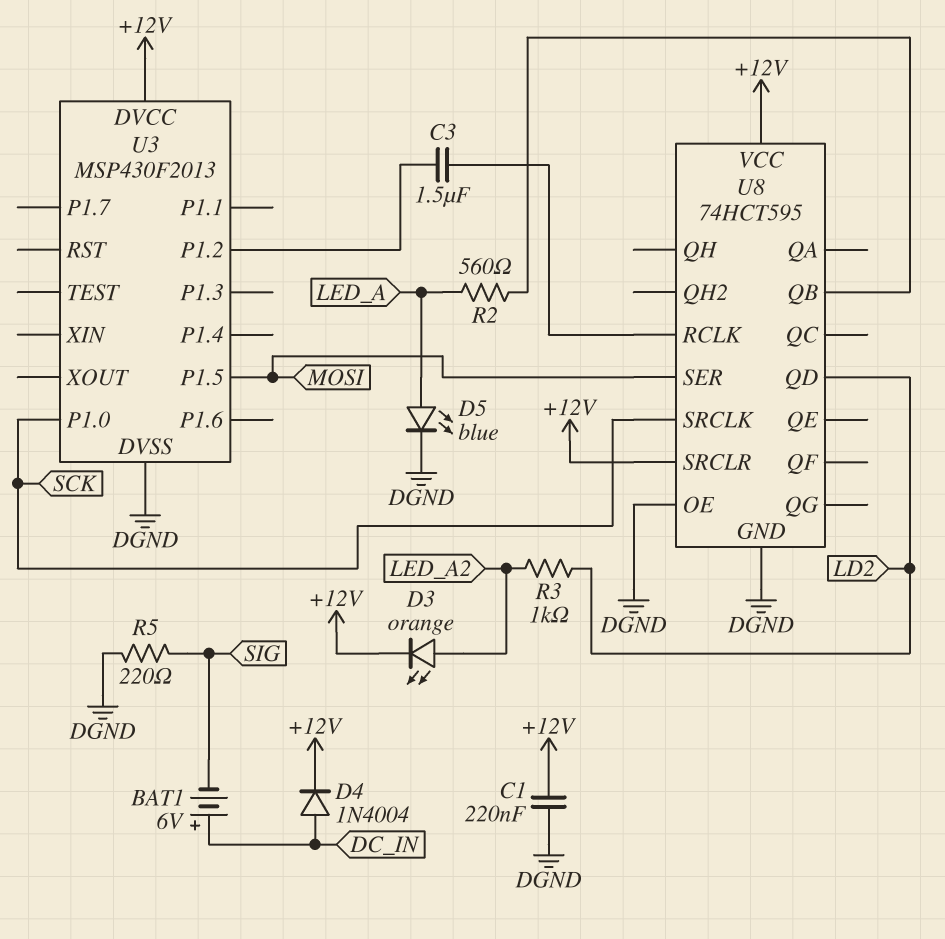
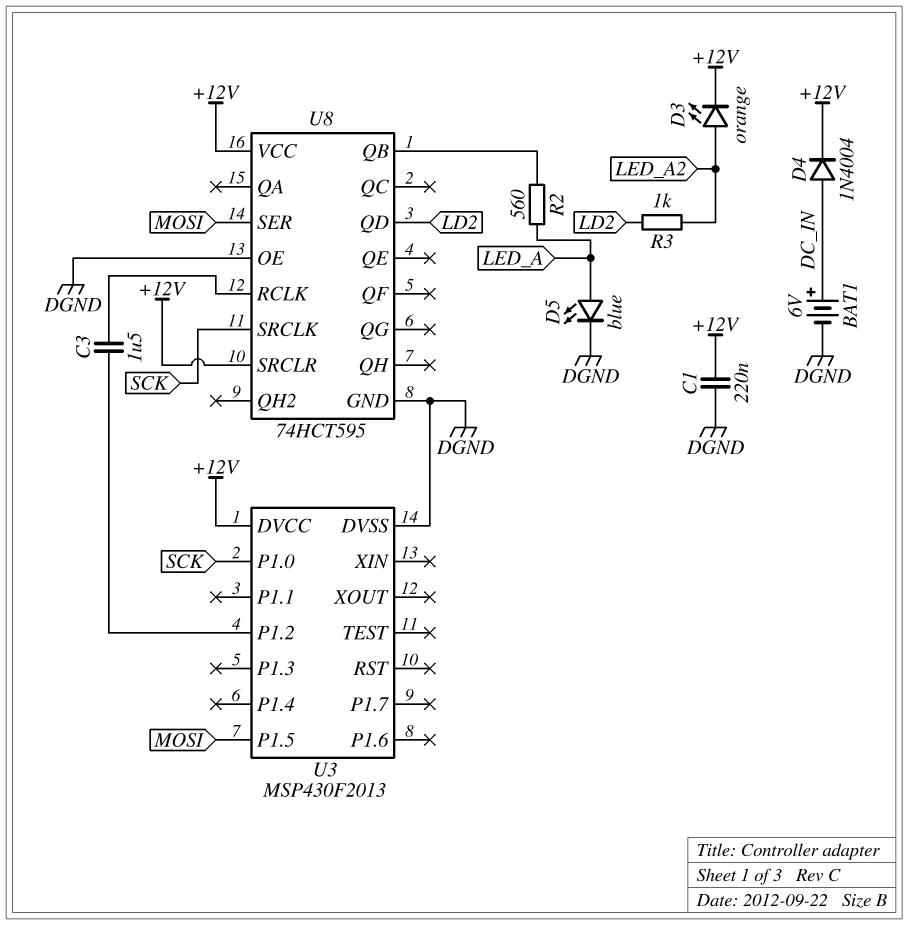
BAT1: 6V (plus DC_IN, minus SIG) -> 6V (plus DC_IN, minus DGND)
R5: 220 (DGND, SIG) -> none

